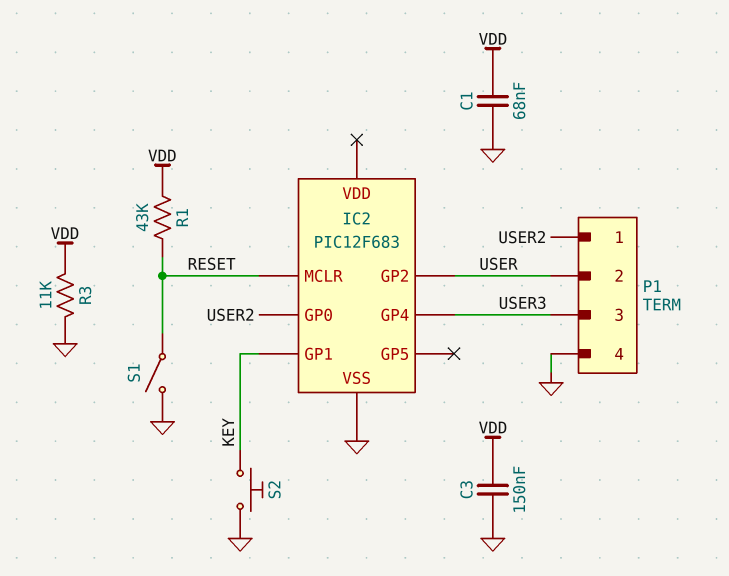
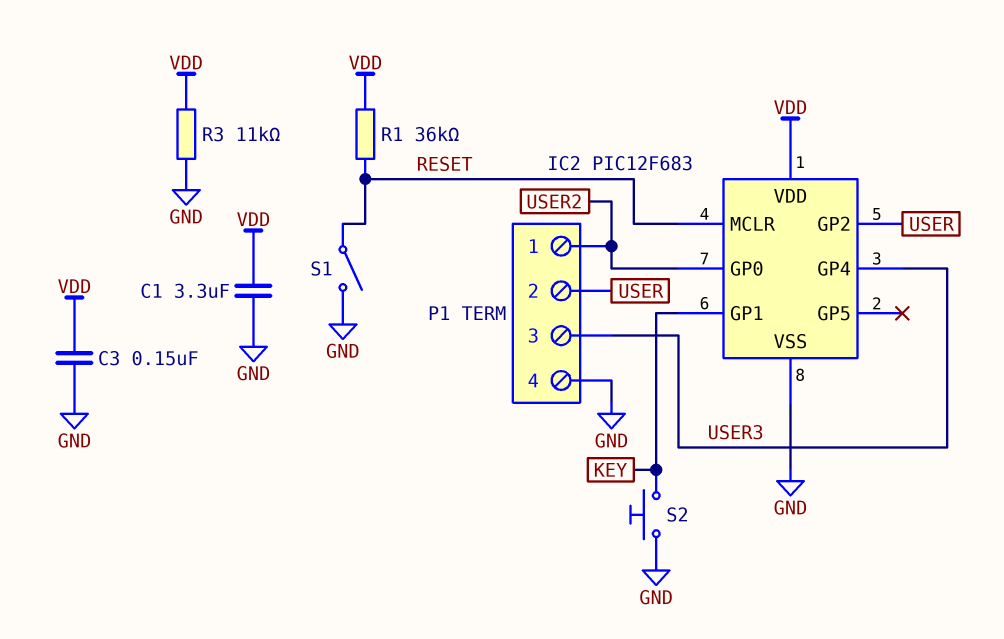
C1: 68nF (GND, VDD) -> 3.3uF (GND, VDD)
IC2 pin VDD: none -> VDD
R1: 43k (RESET, VDD) -> 36k (RESET, VDD)

